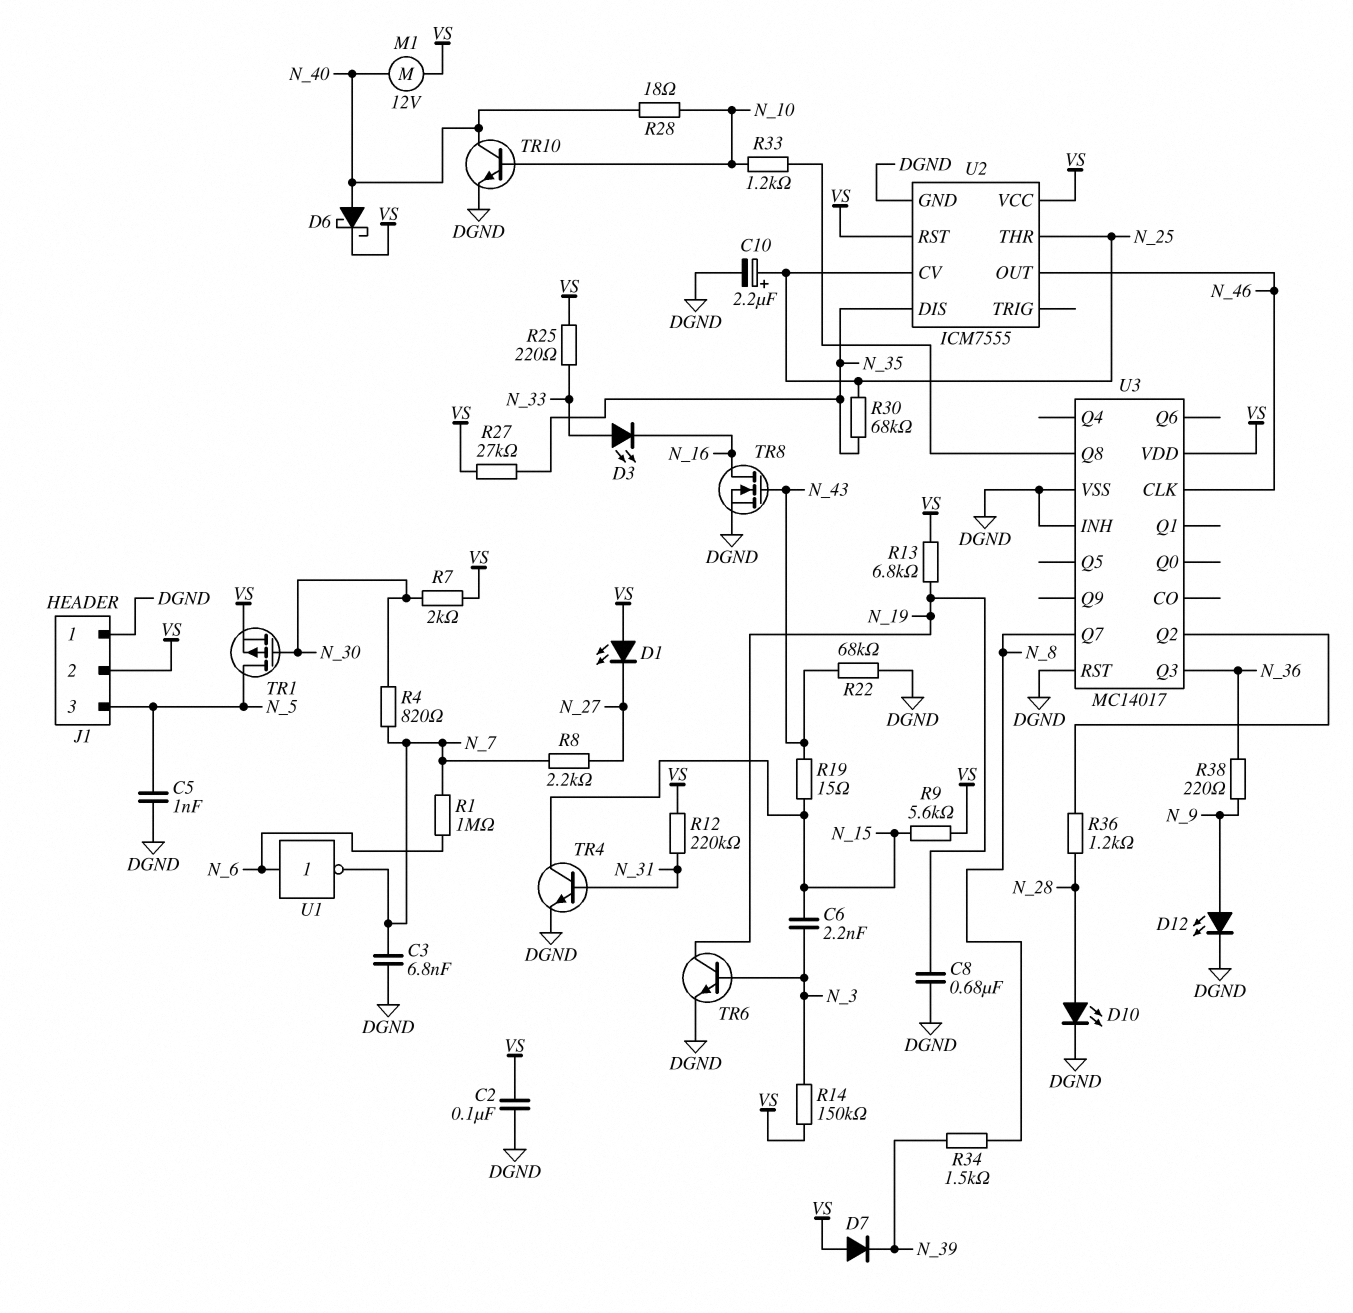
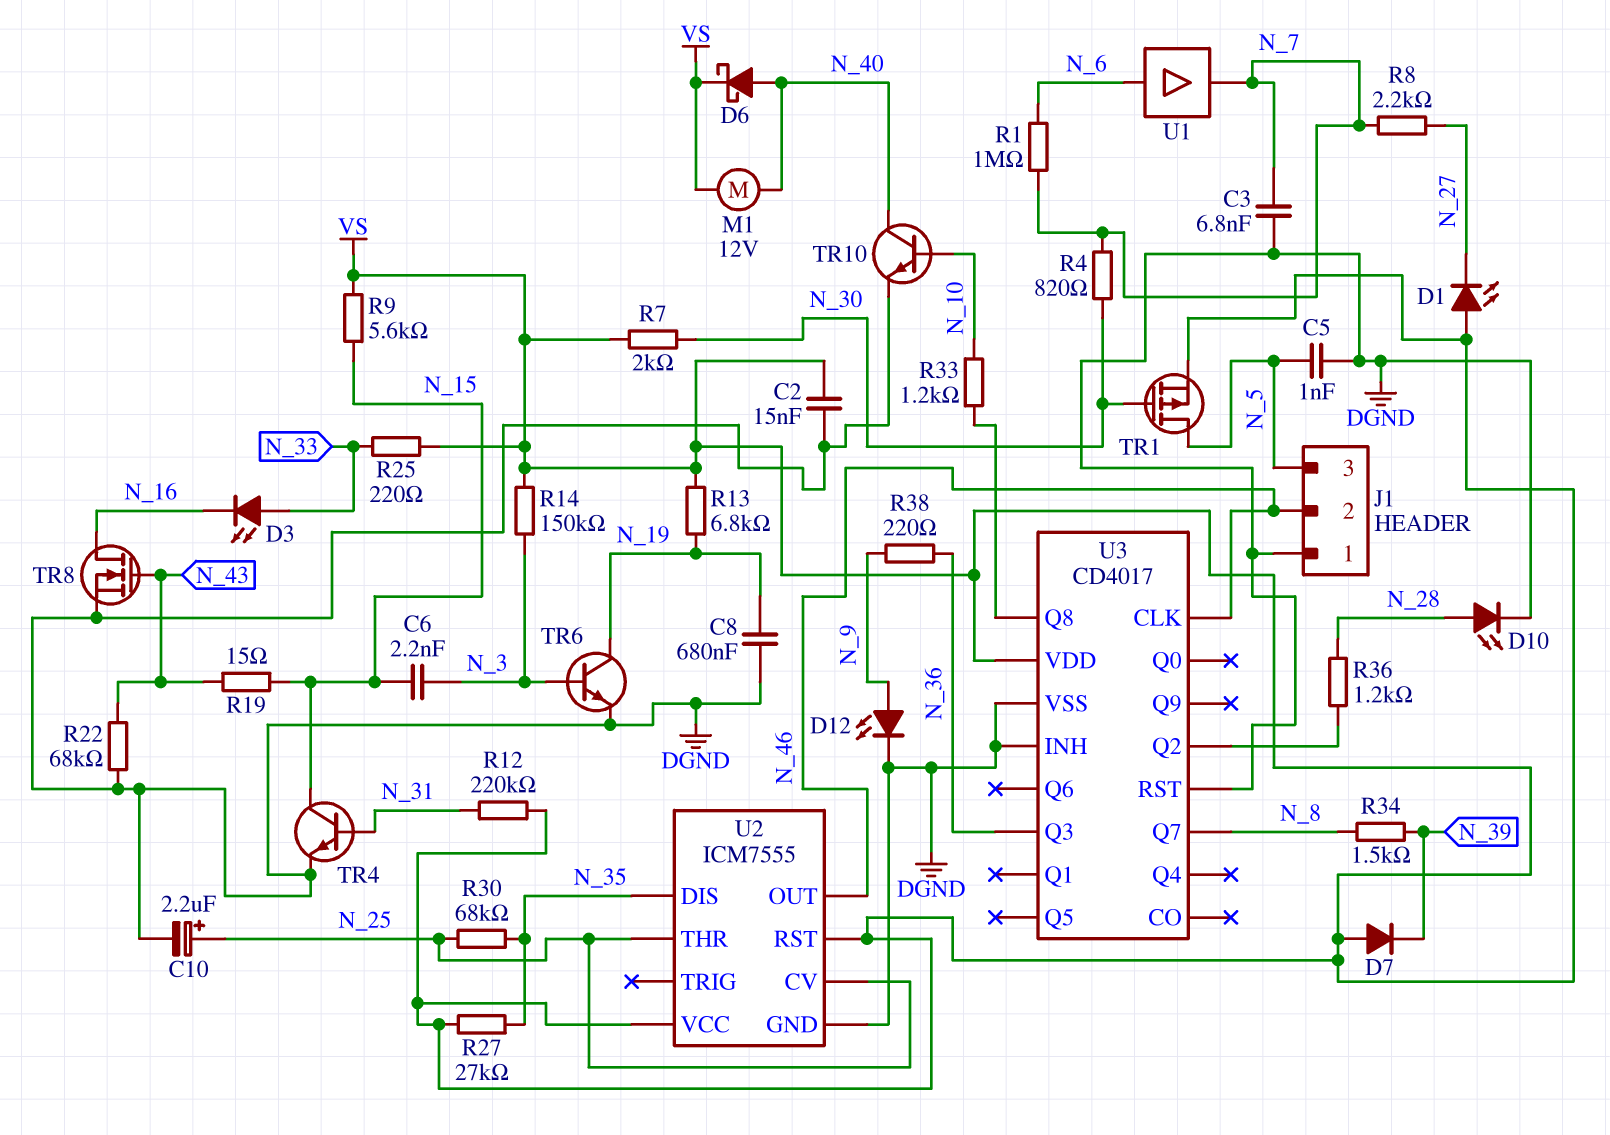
C2: 100nF (DGND, VS) -> 15nF (DGND, VS)
J1 pin 2: VS -> N_46
R28: 18 (N_10, N_40) -> none
U1: NOT (in N_6, out N_7) -> buffer (in N_6, out N_7)
U3: MC14017 -> CD4017

